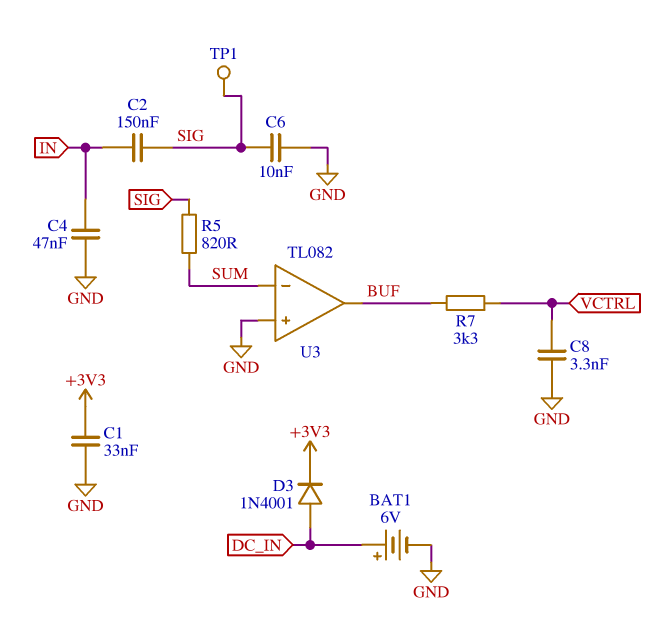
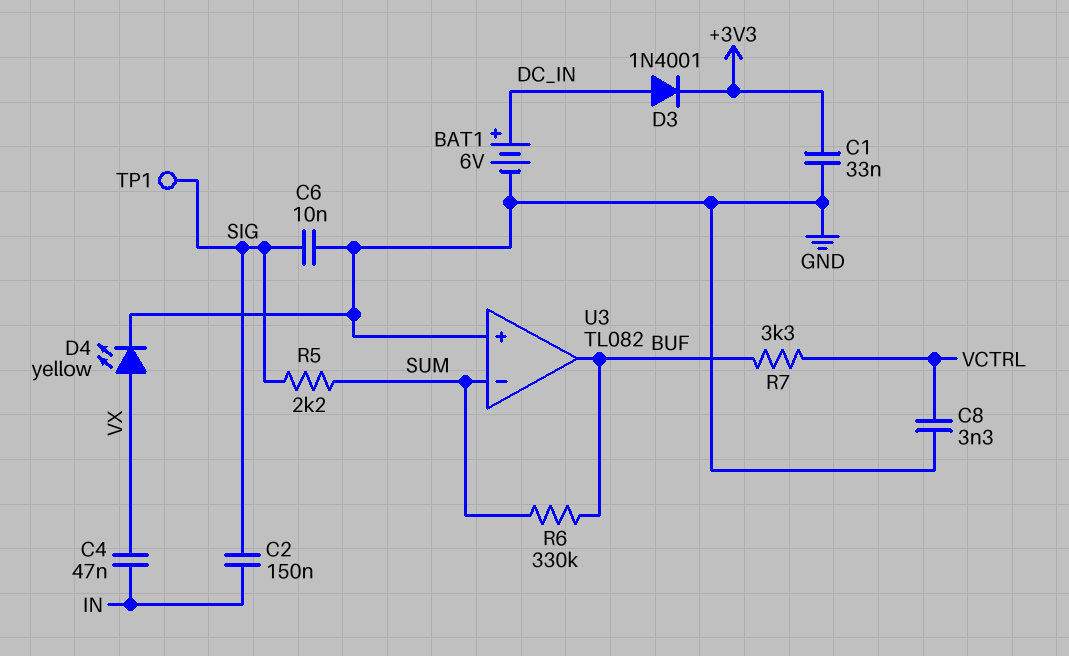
C4: 47nF (GND, IN) -> 47nF (IN, VX)
D4: none -> LED yellow (A VX, K GND)
R5: 820 (SIG, SUM) -> 2.2k (SIG, SUM)
R6: none -> 330k (BUF, SUM)

